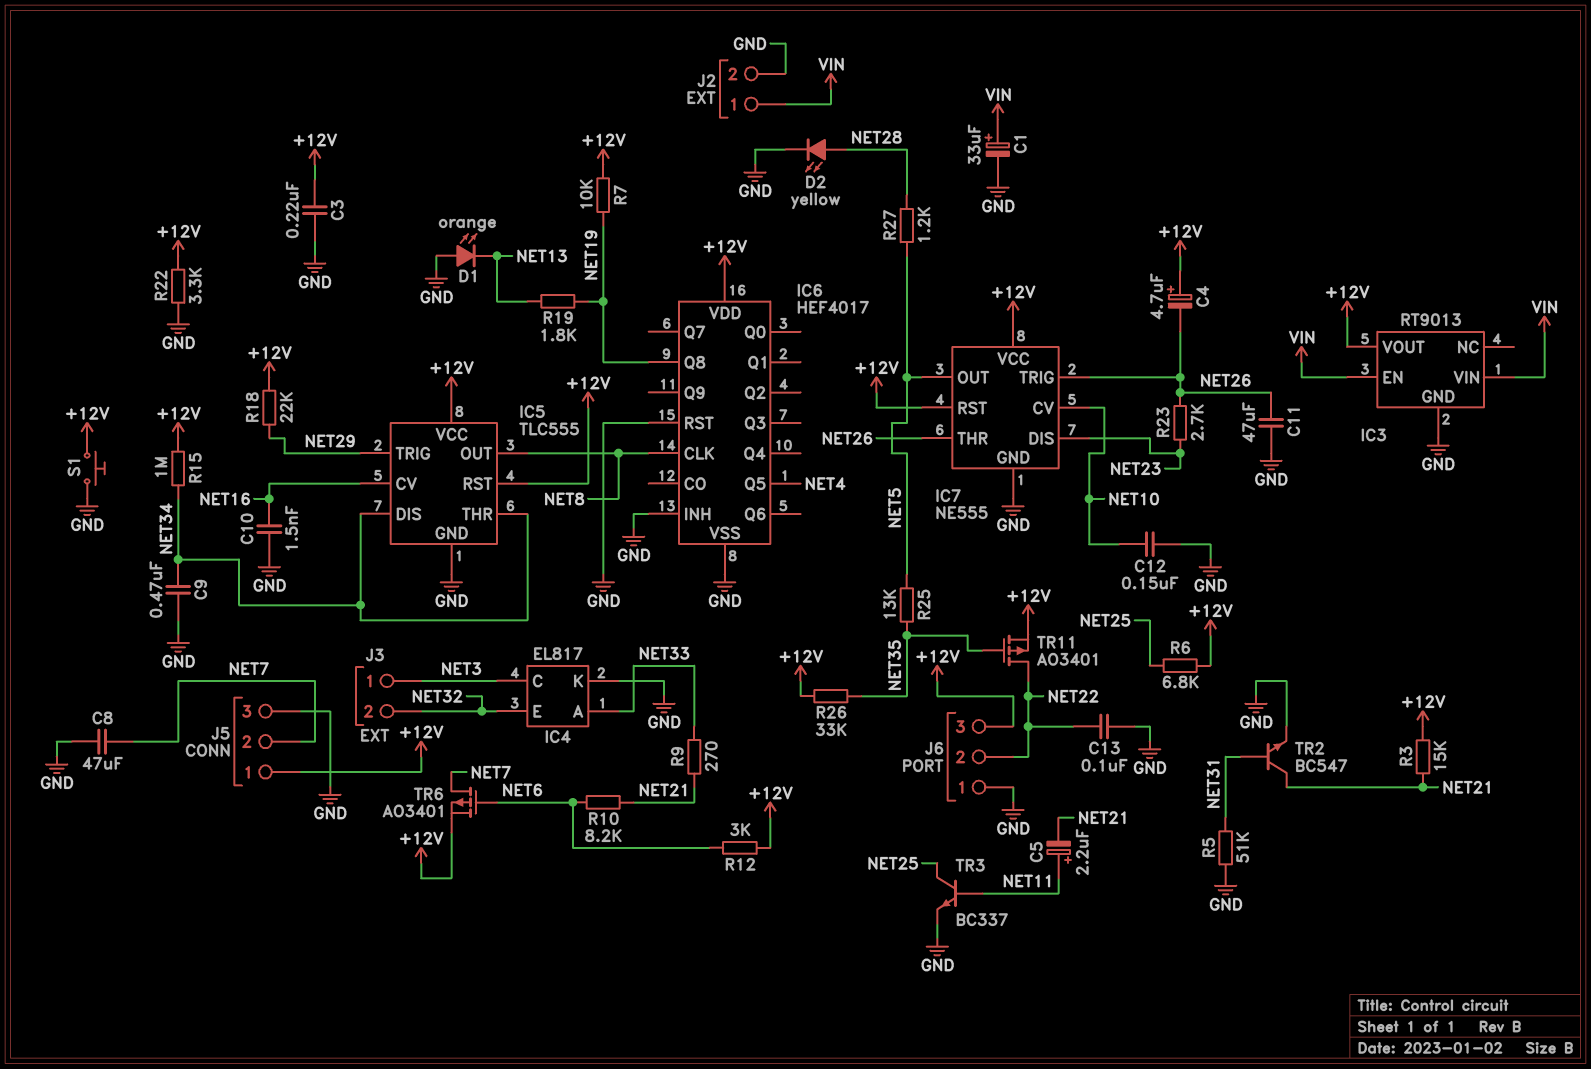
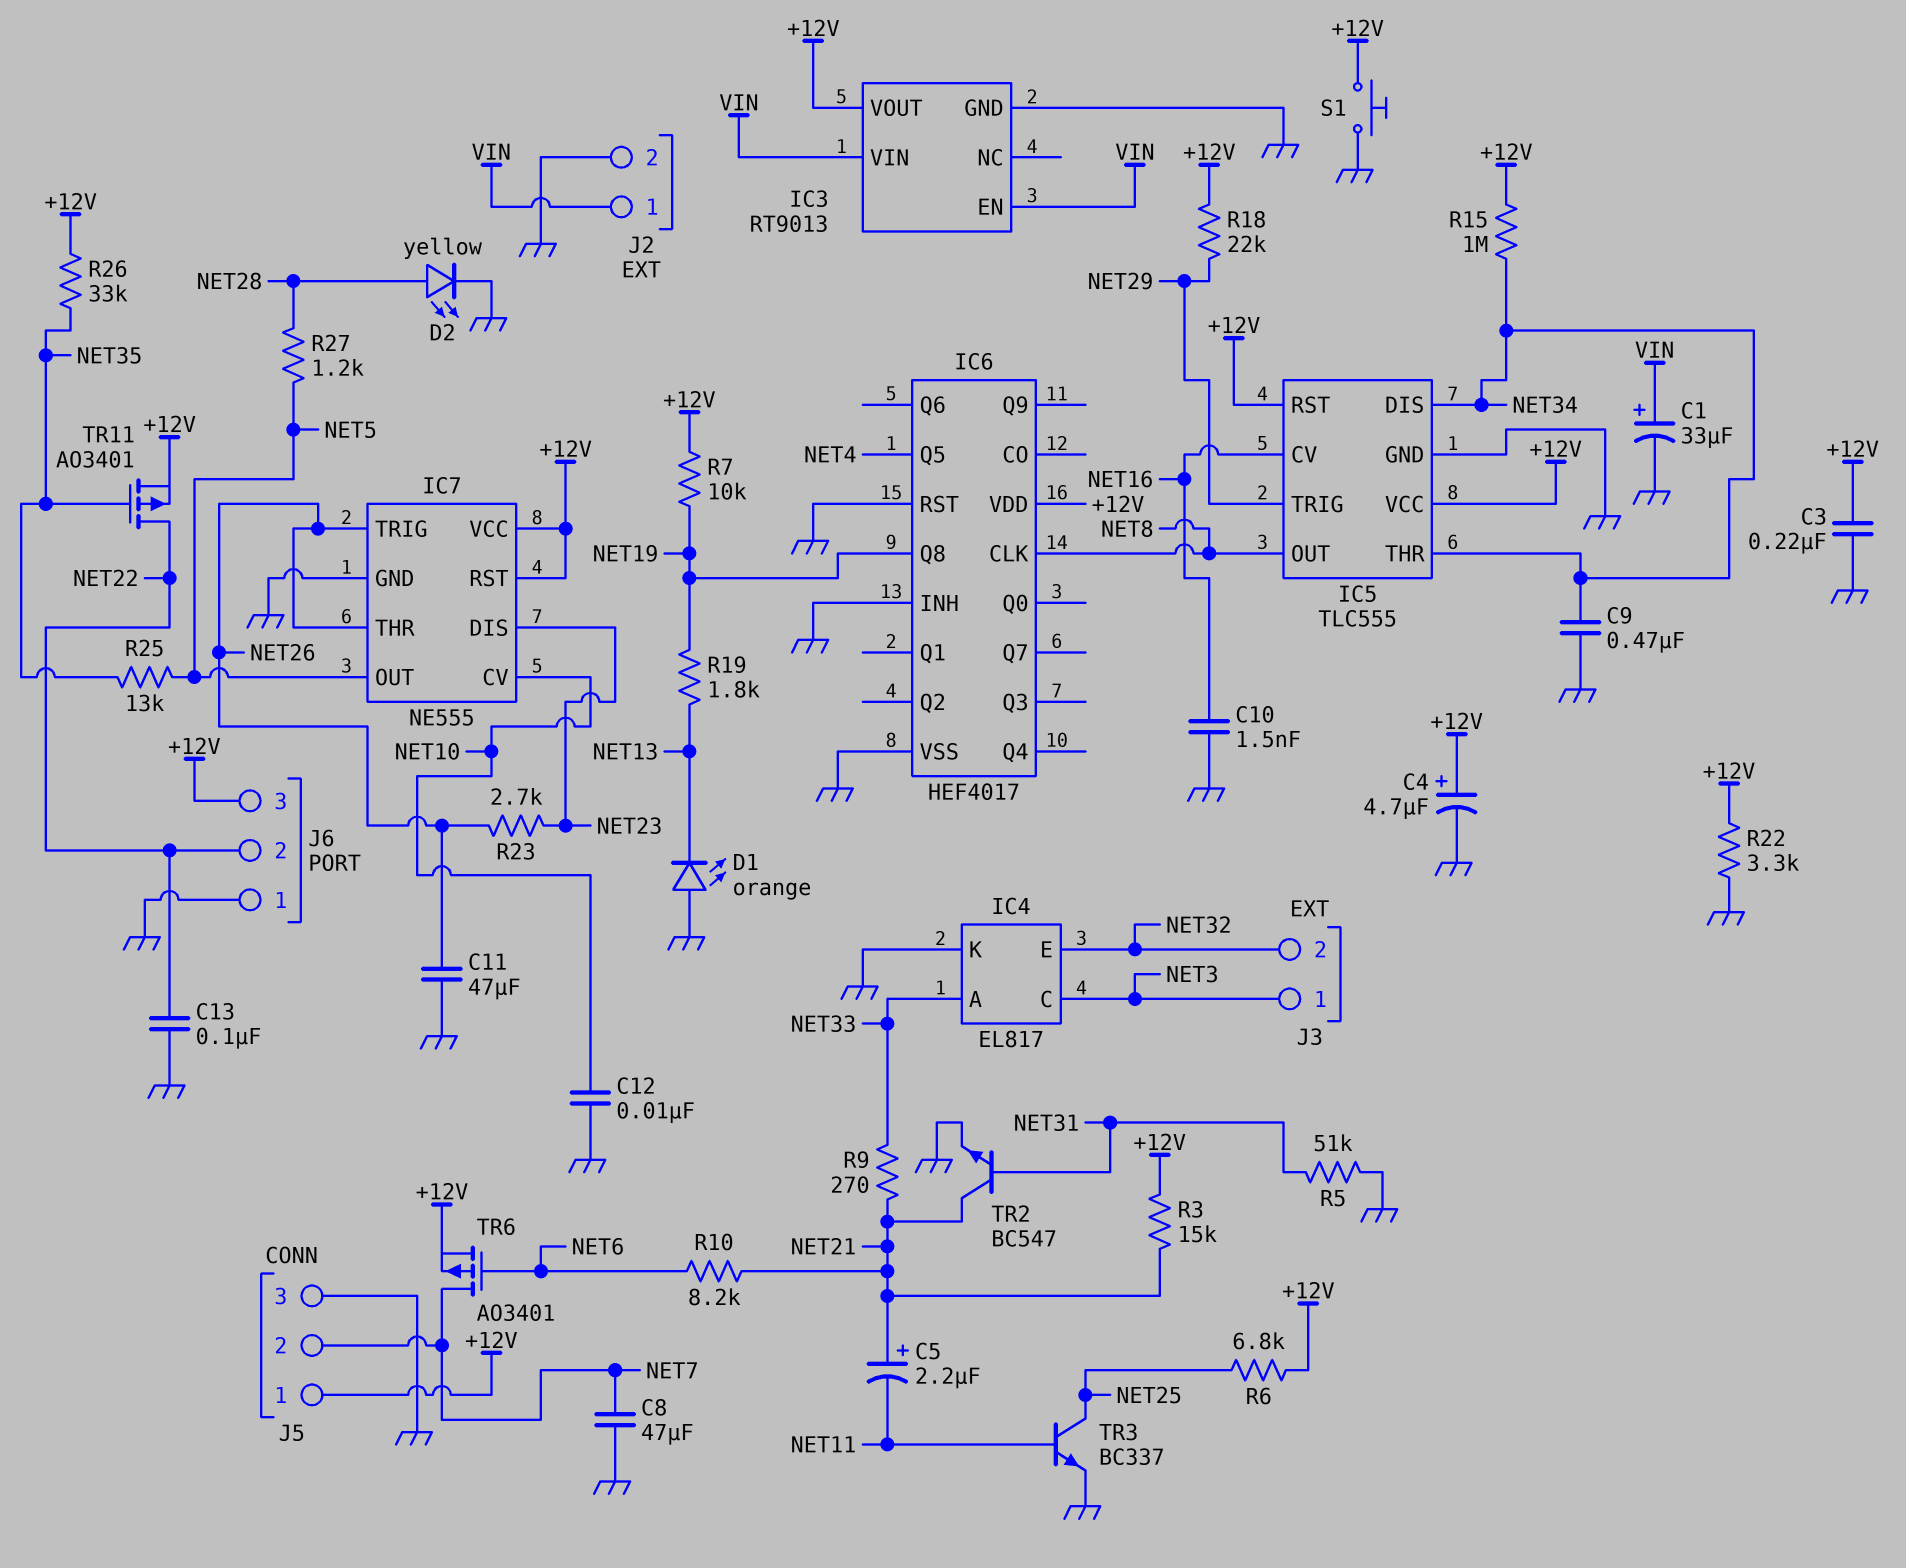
C4: 4.7uF (plus +12V, minus NET26) -> 4.7uF (plus +12V, minus GND)
C5: 2.2uF (plus NET11, minus NET21) -> 2.2uF (plus NET21, minus NET11)
C12: 150nF (GND, NET10) -> 10nF (GND, NET10)
R12: 3k (+12V, NET6) -> none

